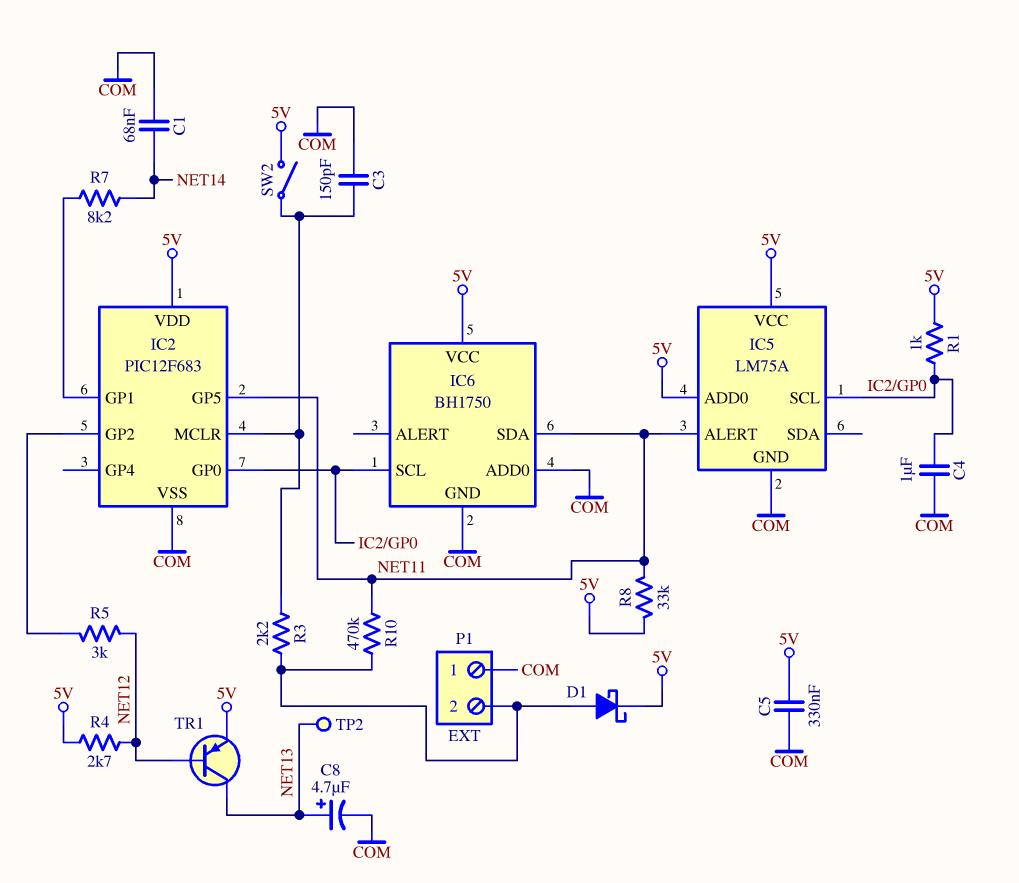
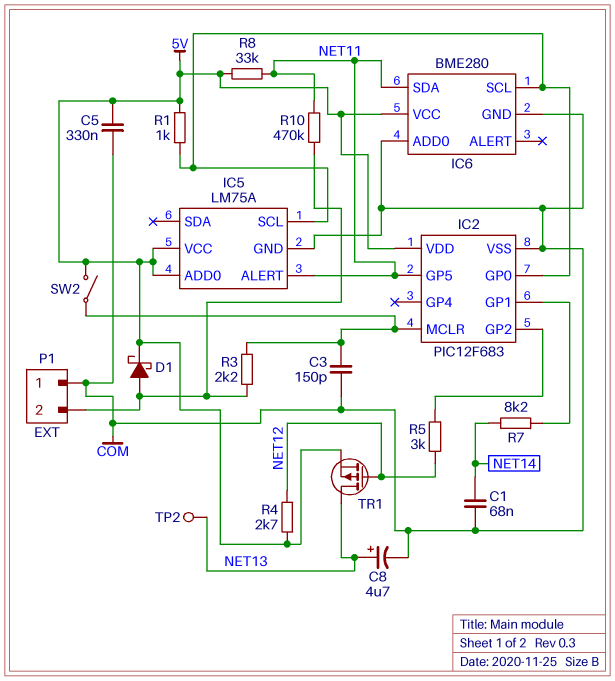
C4: 1uF (COM, IC2/GP0) -> none
IC6: BH1750 -> BME280
TR1: PNP (B NET12, C NET13, E 5V) -> PMOS (G NET12, D NET13, S 5V)

